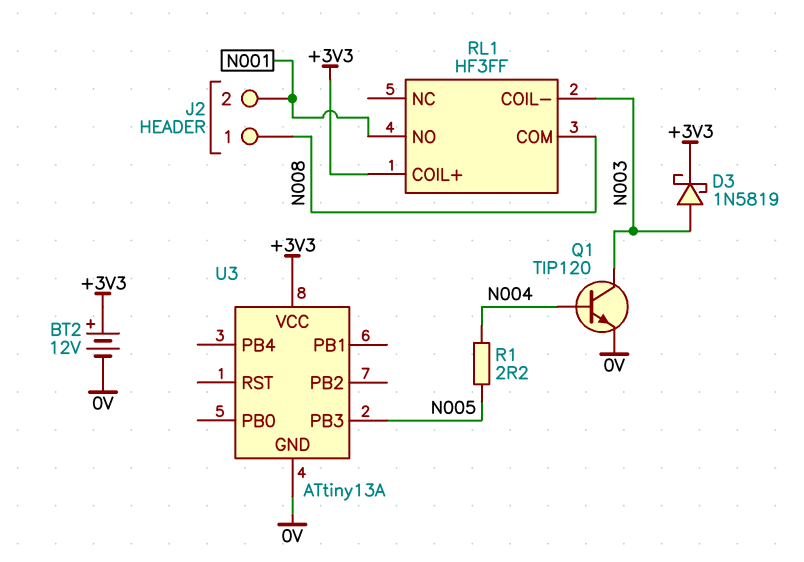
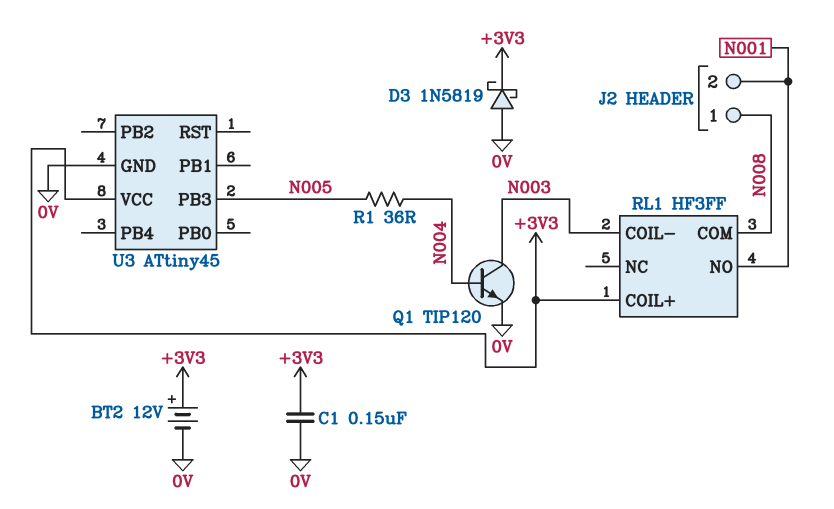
C1: none -> 150nF (+3V3, 0V)
D3: schottky 1N5819 (A N003, K +3V3) -> schottky 1N5819 (A 0V, K +3V3)
R1: 2.2 (N004, N005) -> 36 (N004, N005)
U3: ATtiny13A -> ATtiny45

